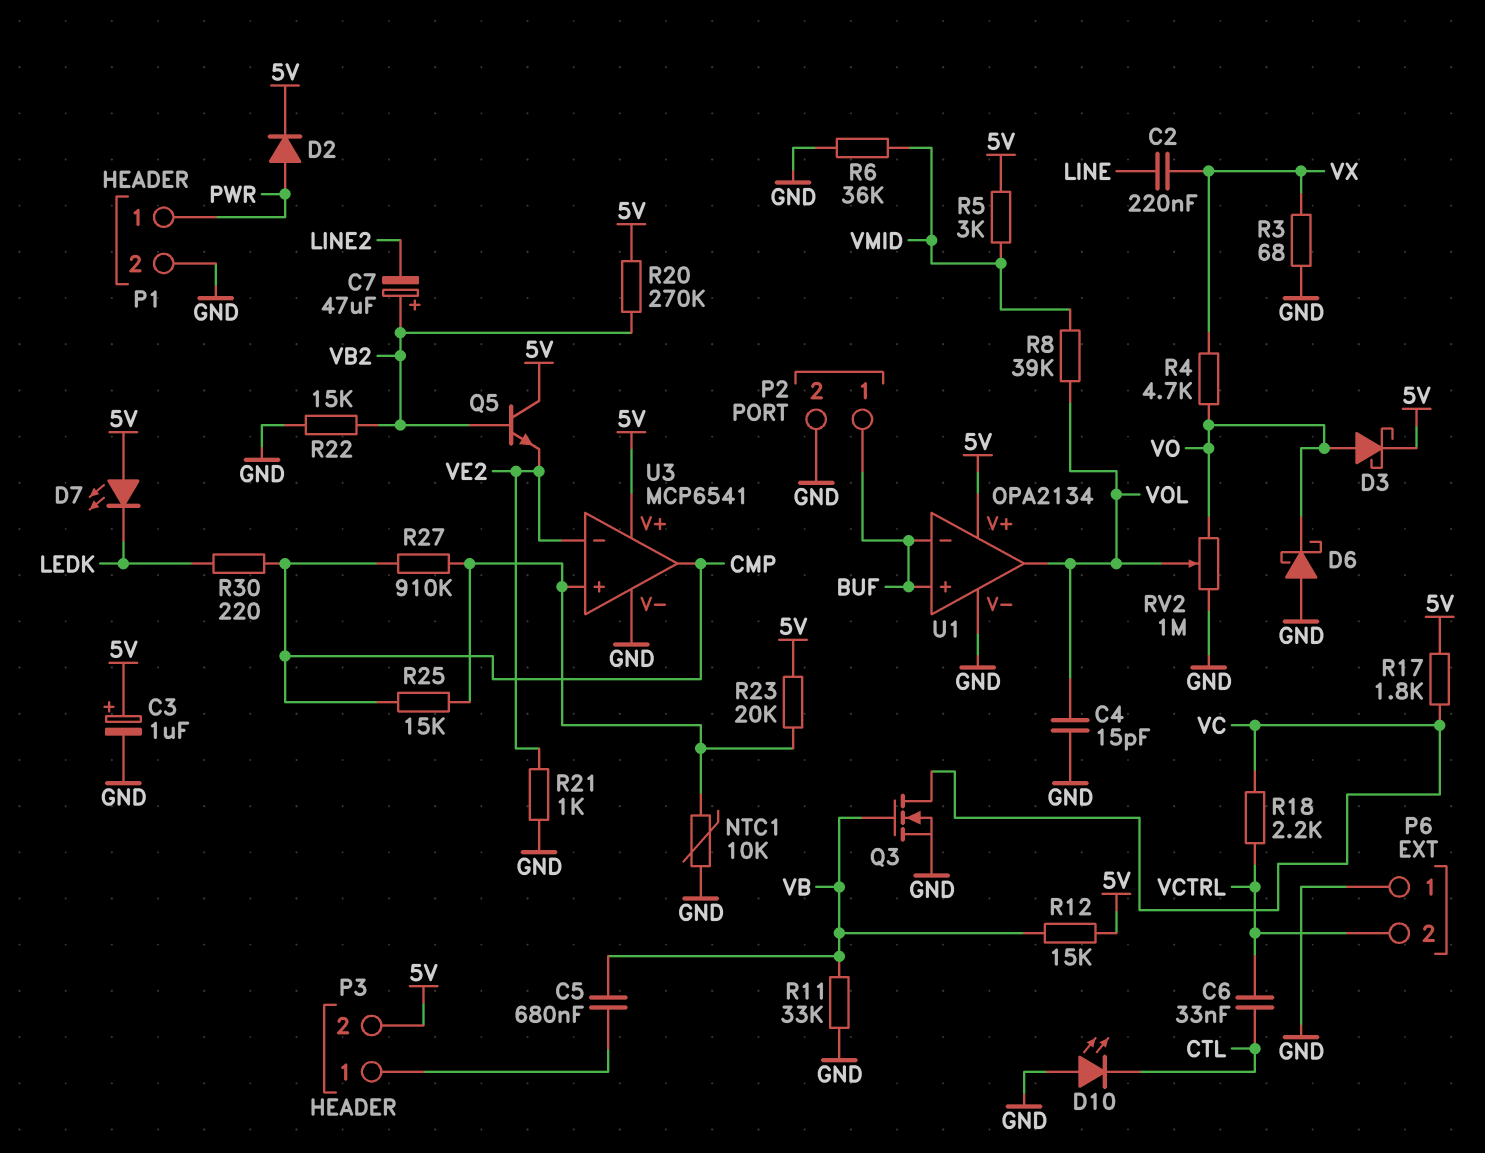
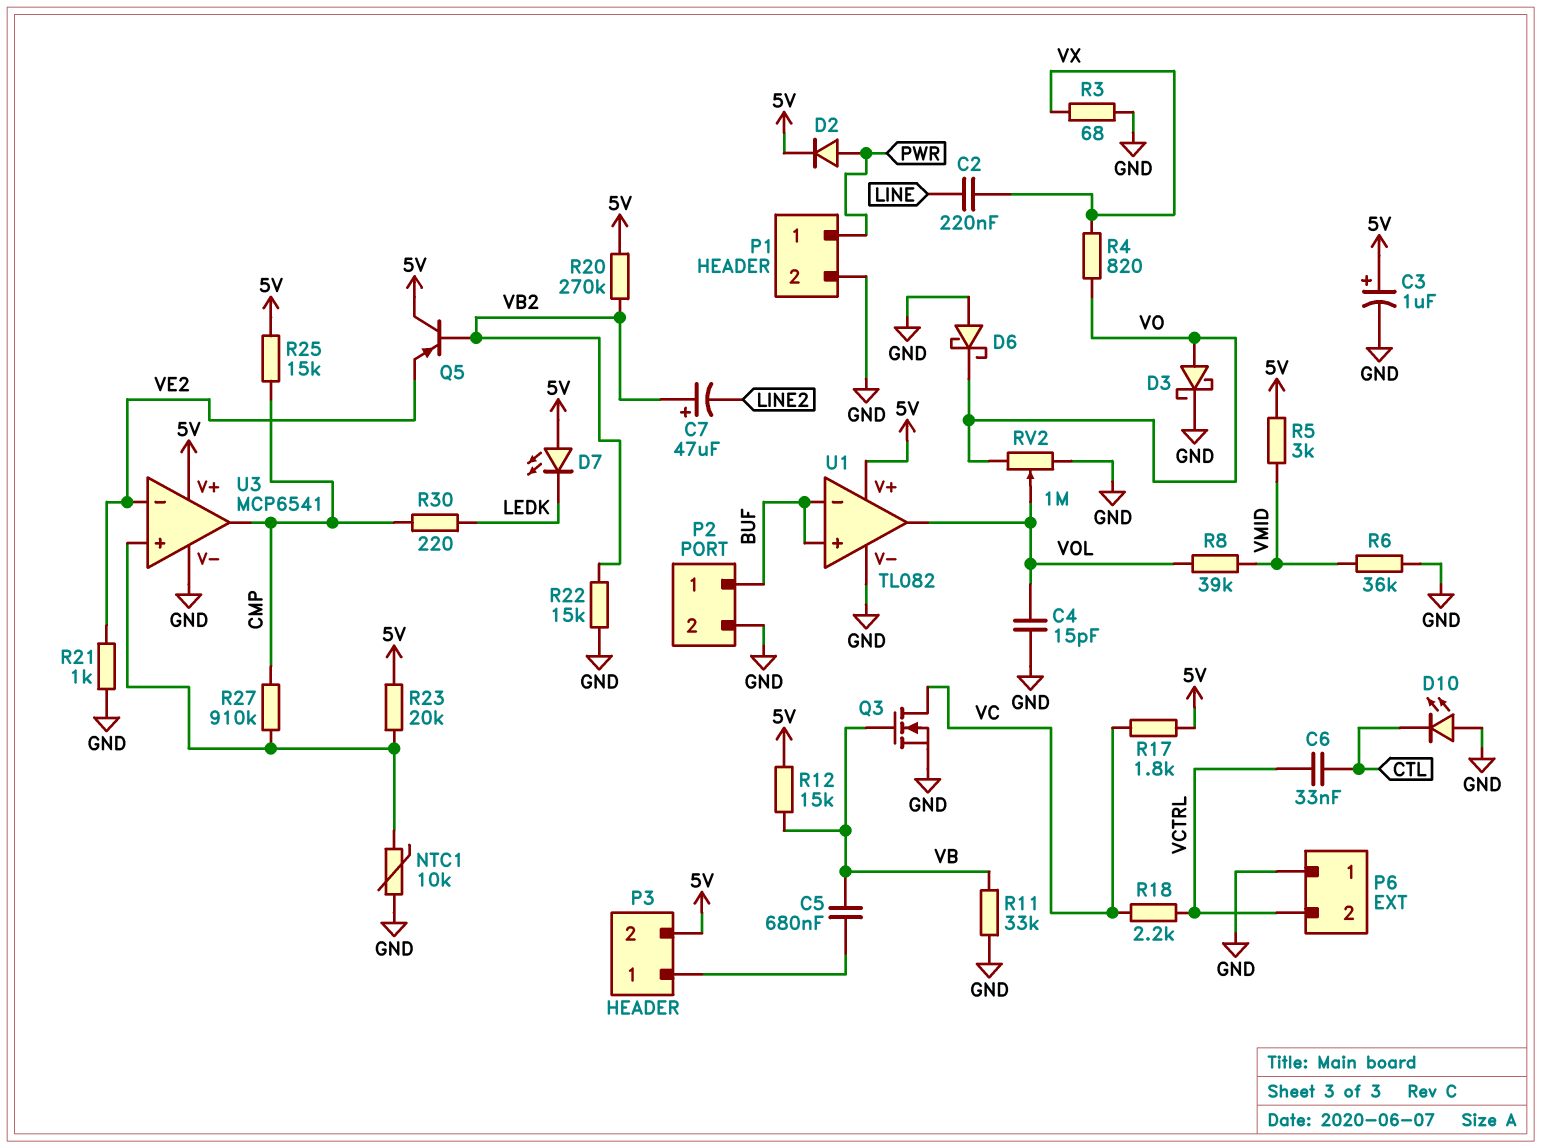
D3: schottky (A VO, K 5V) -> schottky (A VO, K GND)
Q5: NPN (B VB2, C 5V, E VE2) -> PNP (B VB2, C 5V, E VE2)
R4: 4.7k (VO, VX) -> 820 (VO, VX)
R25: 15k (CMP, U3/in+) -> 15k (5V, CMP)
U1: OPA2134 -> TL082

